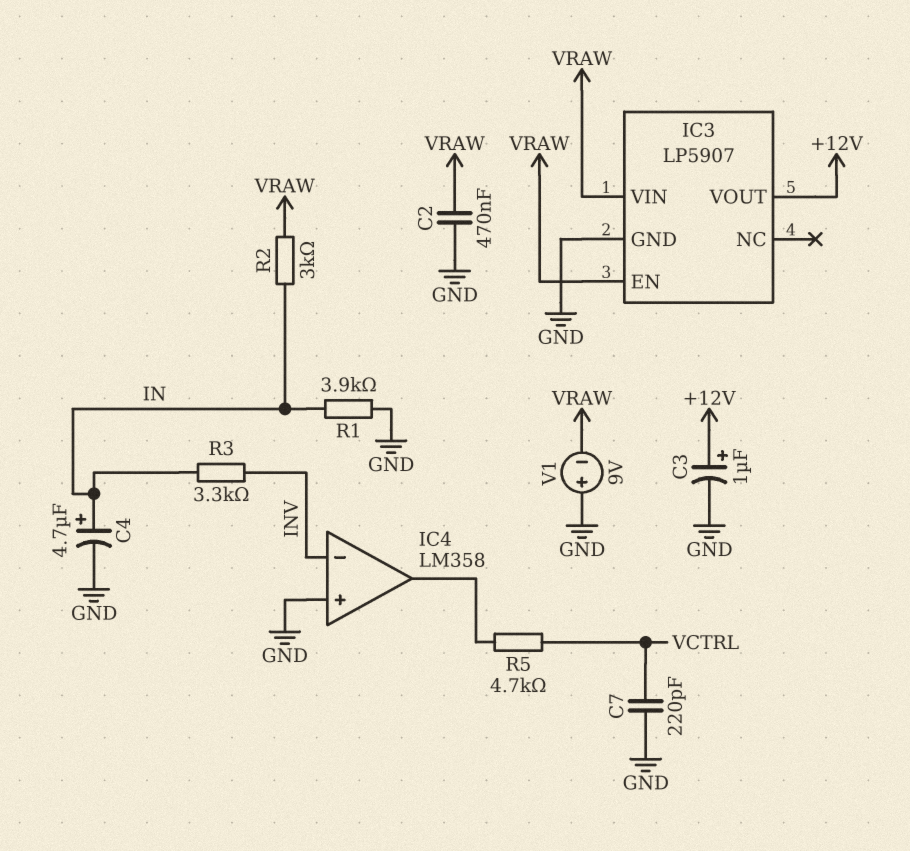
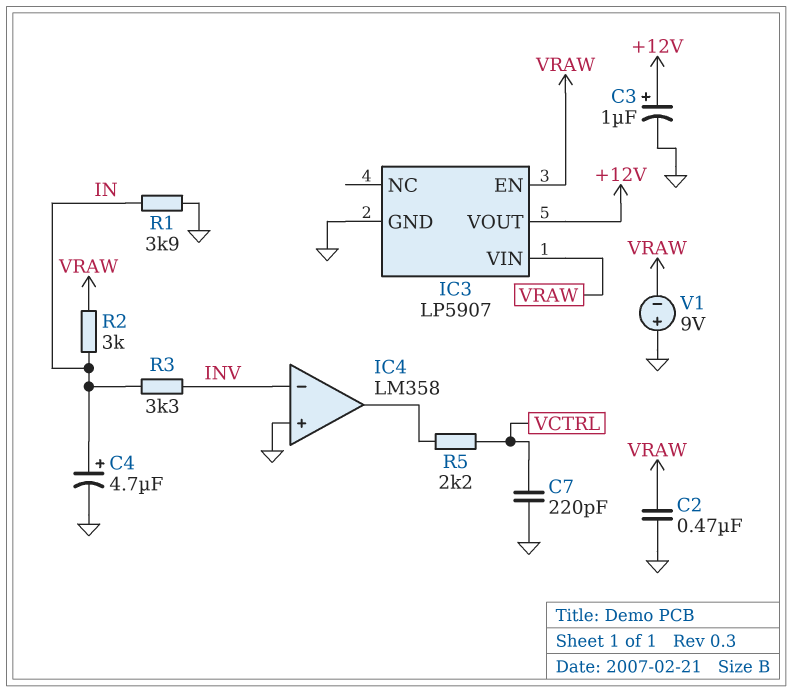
R5: 4.7k (IC4/out, VCTRL) -> 2.2k (IC4/out, VCTRL)

